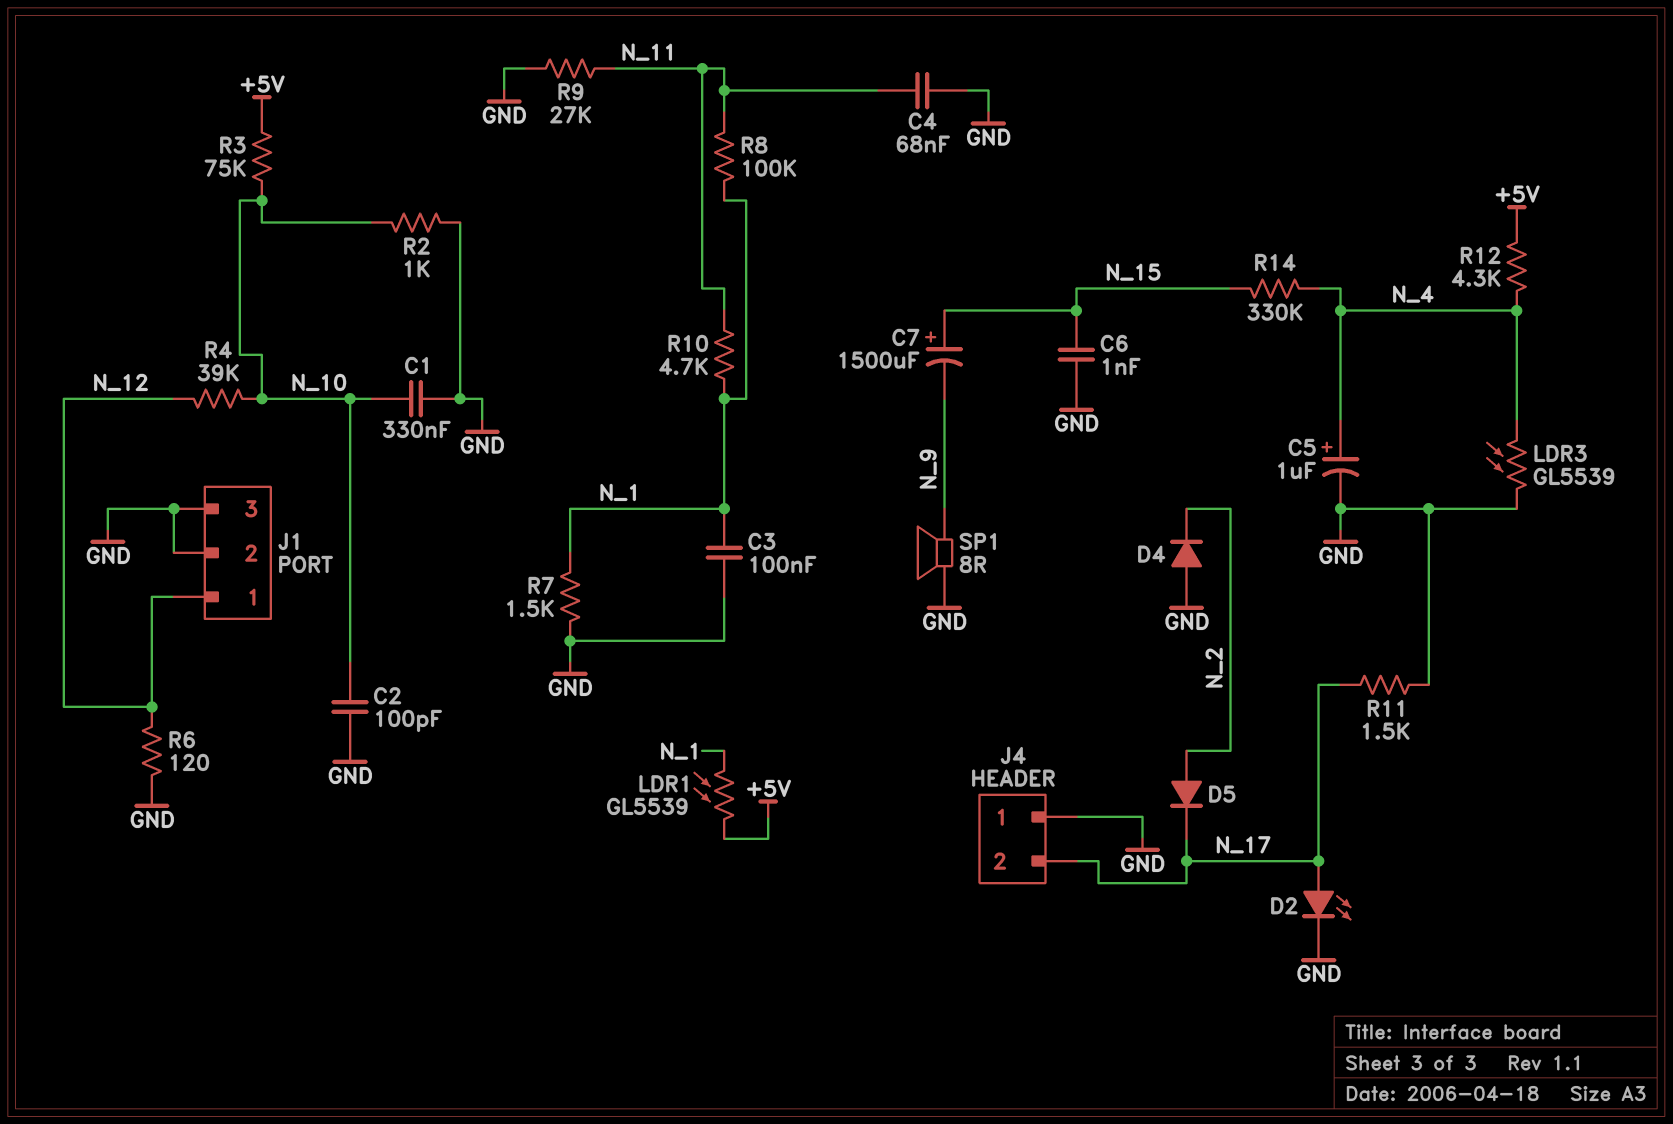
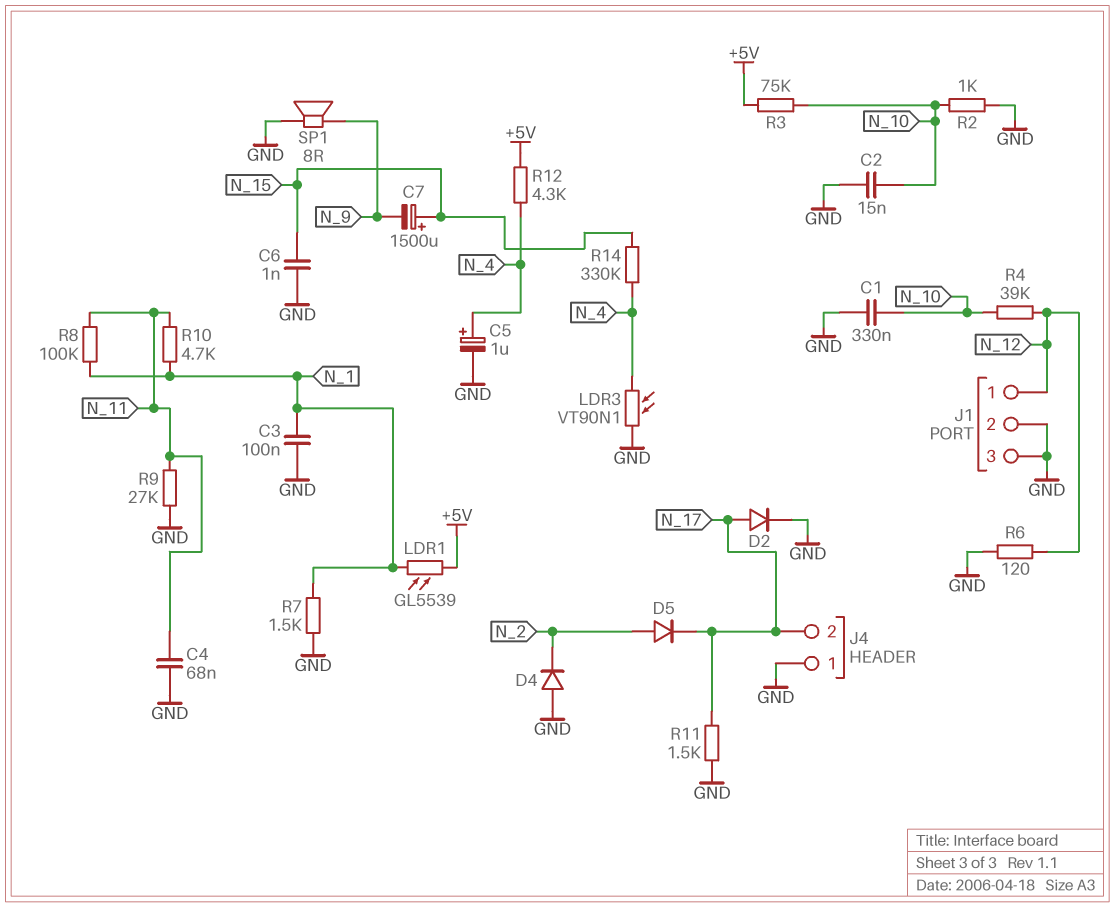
C2: 100pF (GND, N_10) -> 15nF (GND, N_10)
D2: LED (A N_17, K GND) -> diode (A N_17, K GND)
LDR3: GL5539 (GND, N_4) -> VT90N1 (GND, N_4)

